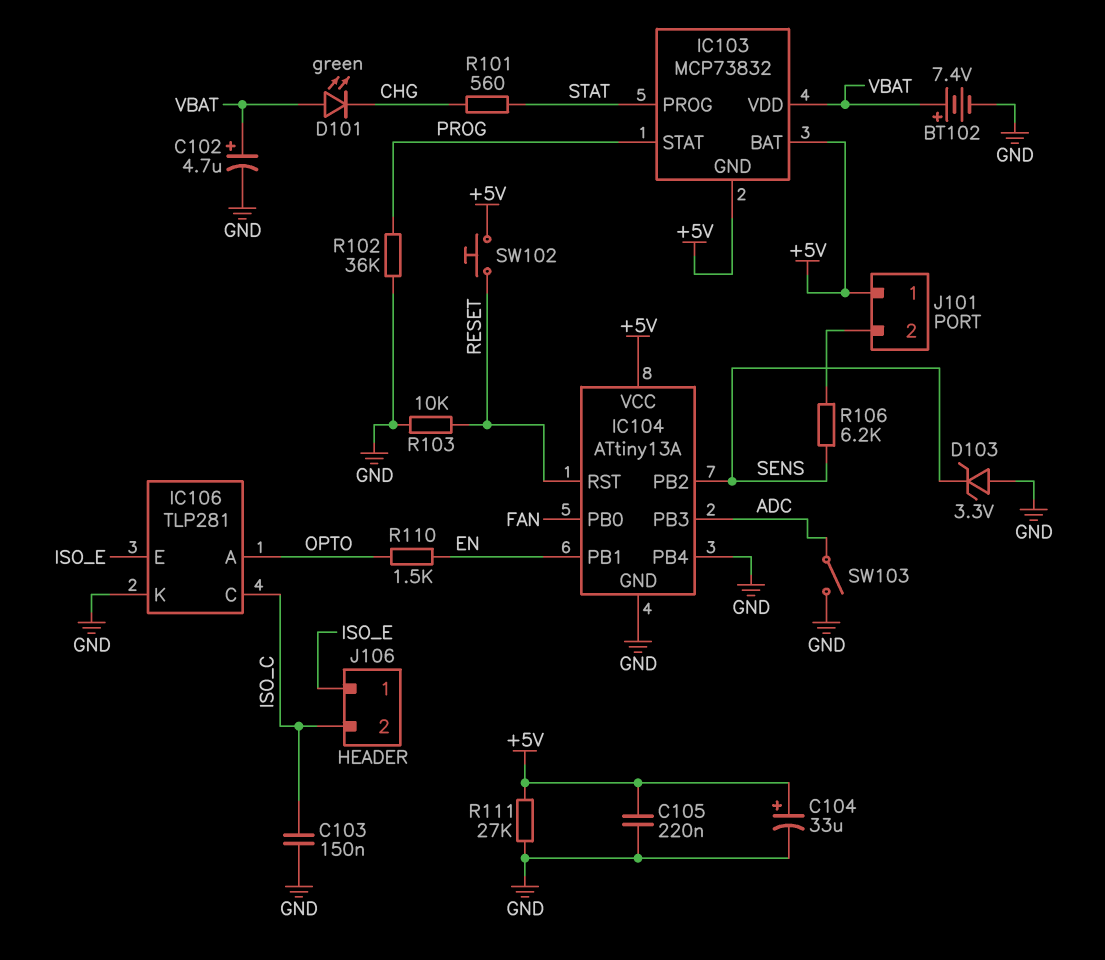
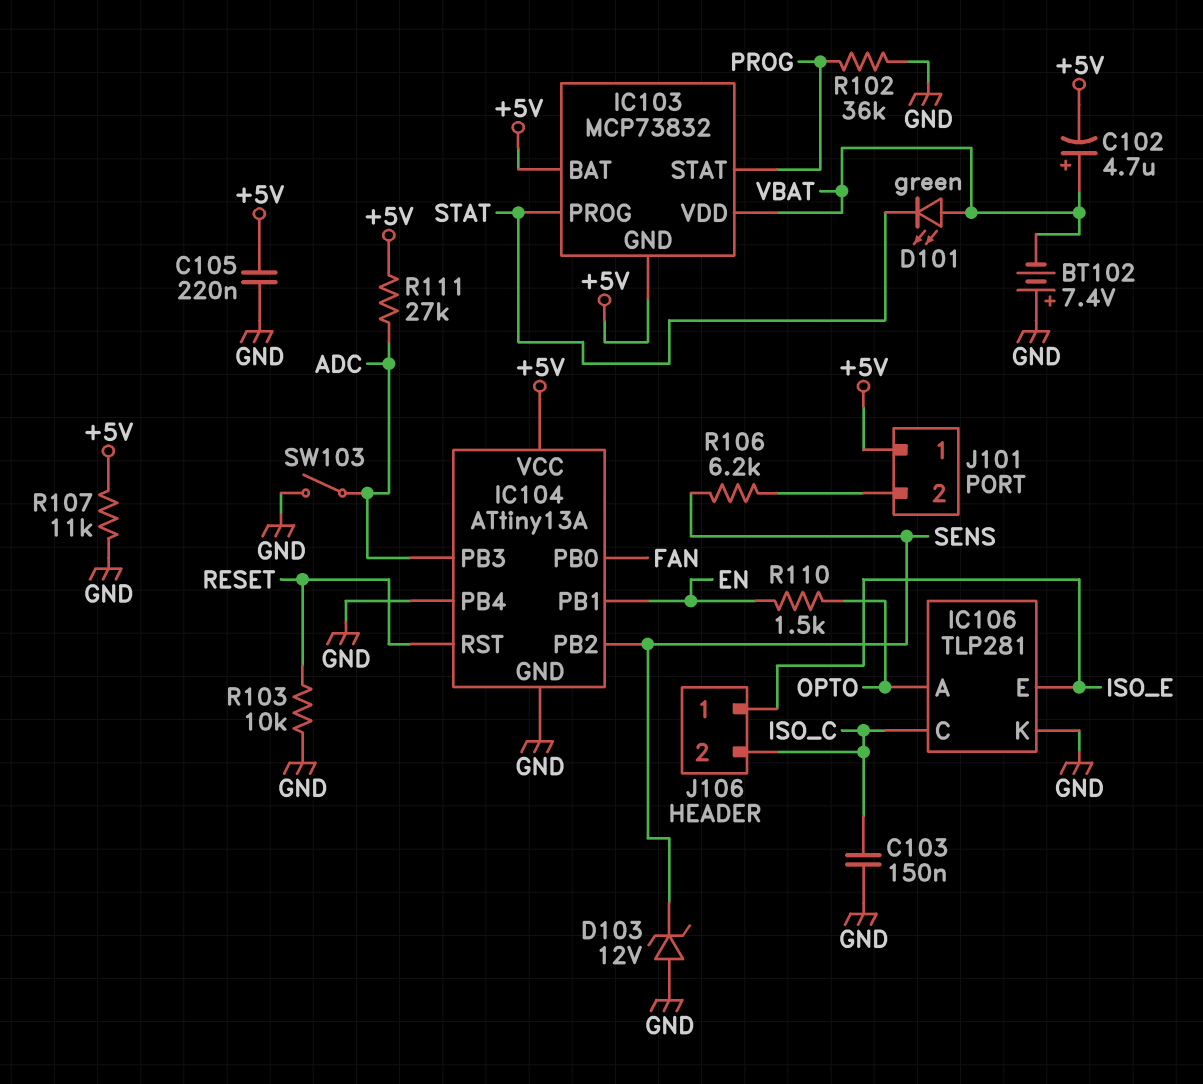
BT102: 7.4V (plus VBAT, minus GND) -> 7.4V (plus GND, minus VBAT)
C102: 4.7uF (plus VBAT, minus GND) -> 4.7uF (plus VBAT, minus +5V)
C104: 33uF (plus +5V, minus GND) -> none
D101: LED green (A VBAT, K CHG) -> LED green (A VBAT, K STAT)
D103: zener 3.3V (A GND, K SENS) -> zener 12V (A GND, K SENS)
R101: 560 (CHG, STAT) -> none
R107: none -> 11k (+5V, GND)
R111: 27k (+5V, GND) -> 27k (+5V, ADC)
SW102: button (+5V, RESET) -> none

